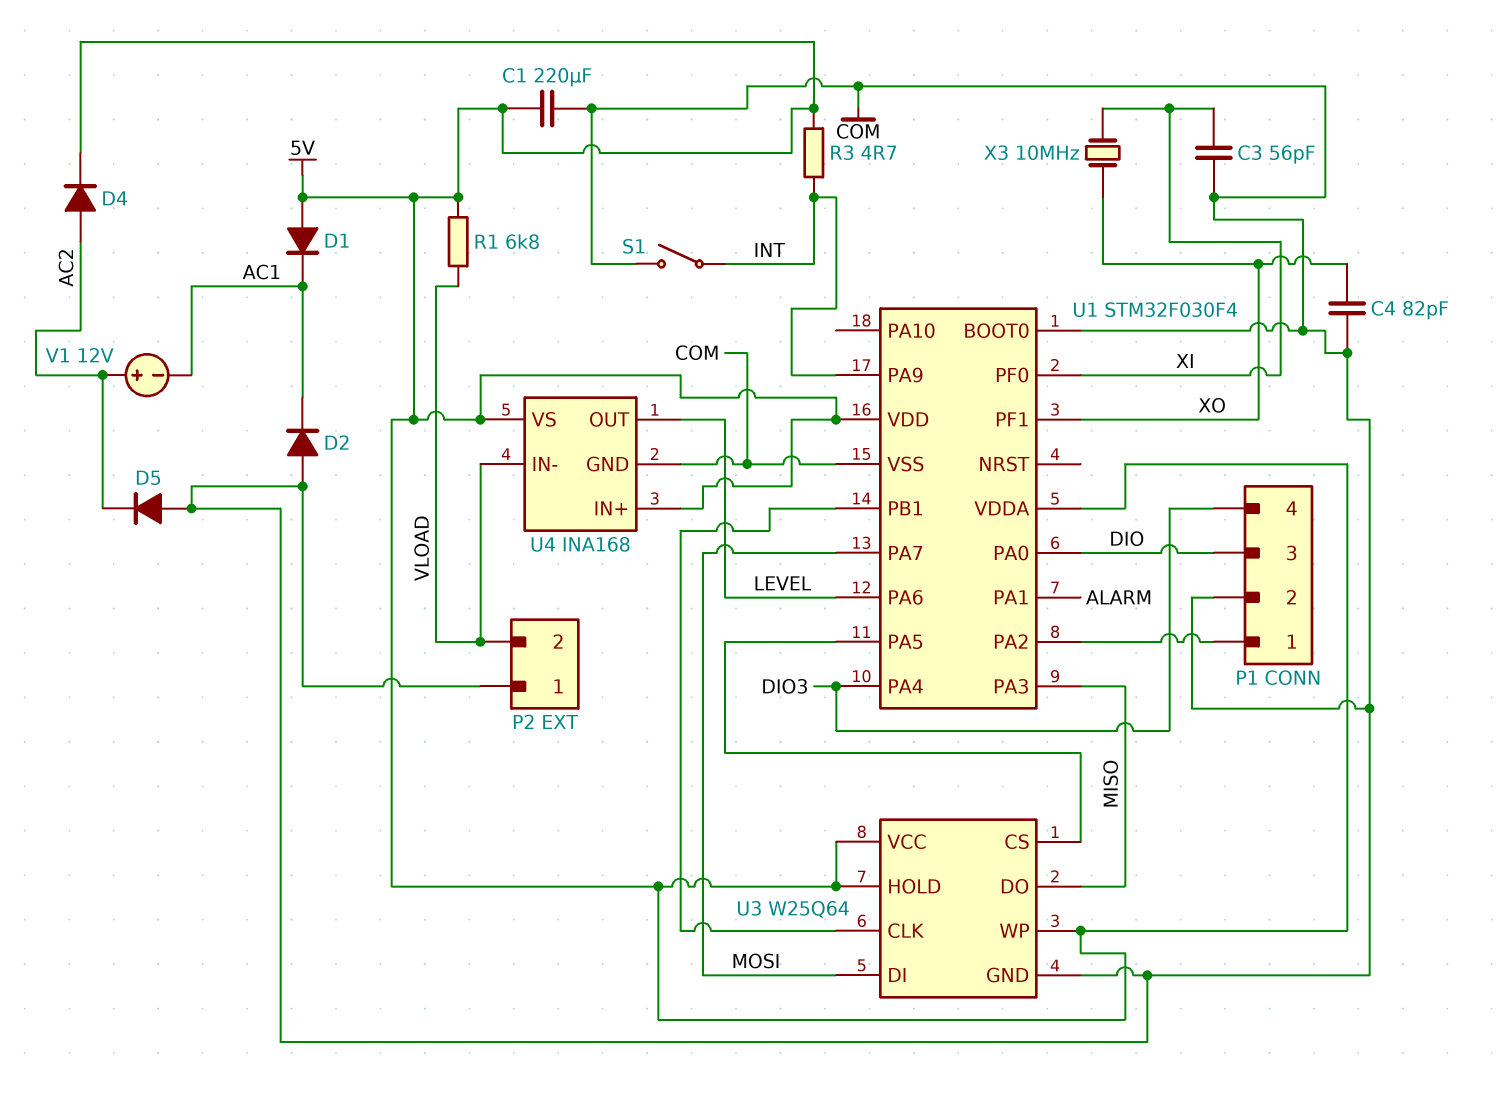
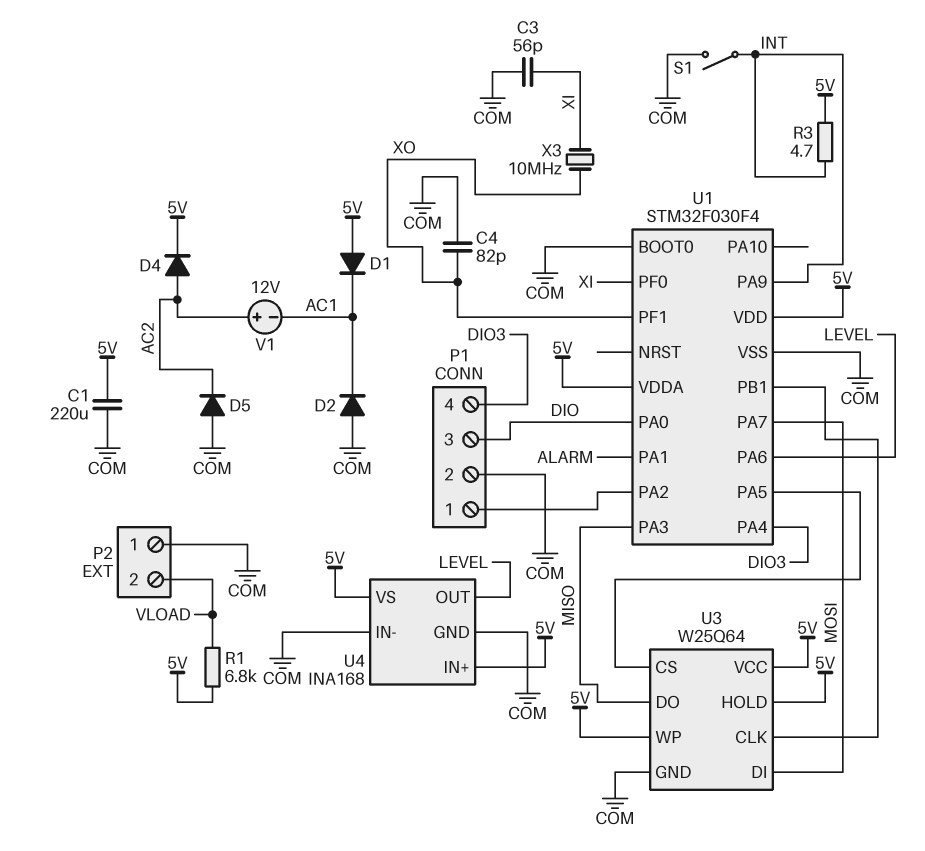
U4 pin IN-: VLOAD -> COM

